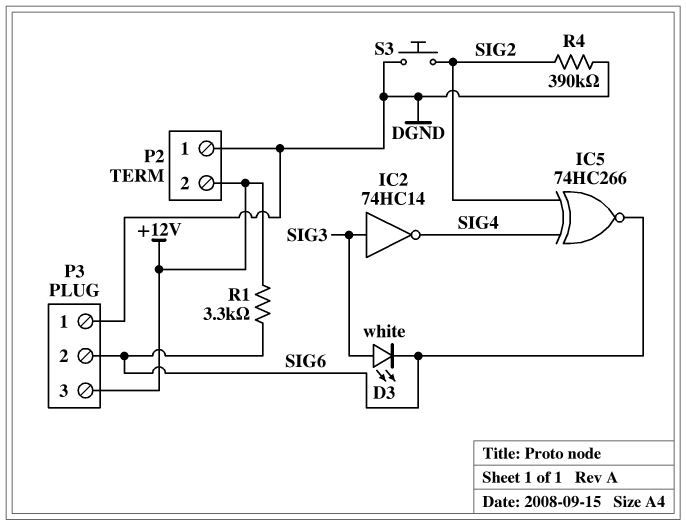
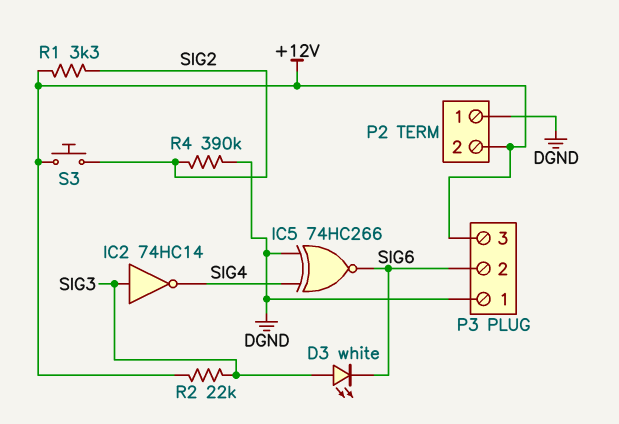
IC5: XNOR 74HC266 (in SIG2, in SIG4, out SIG6) -> XNOR 74HC266 (in DGND, in SIG4, out SIG6)
R1: 3.3k (+12V, SIG6) -> 3.3k (+12V, SIG2)
R2: none -> 22k (+12V, SIG3)
S3: button (DGND, SIG2) -> button (+12V, SIG2)

